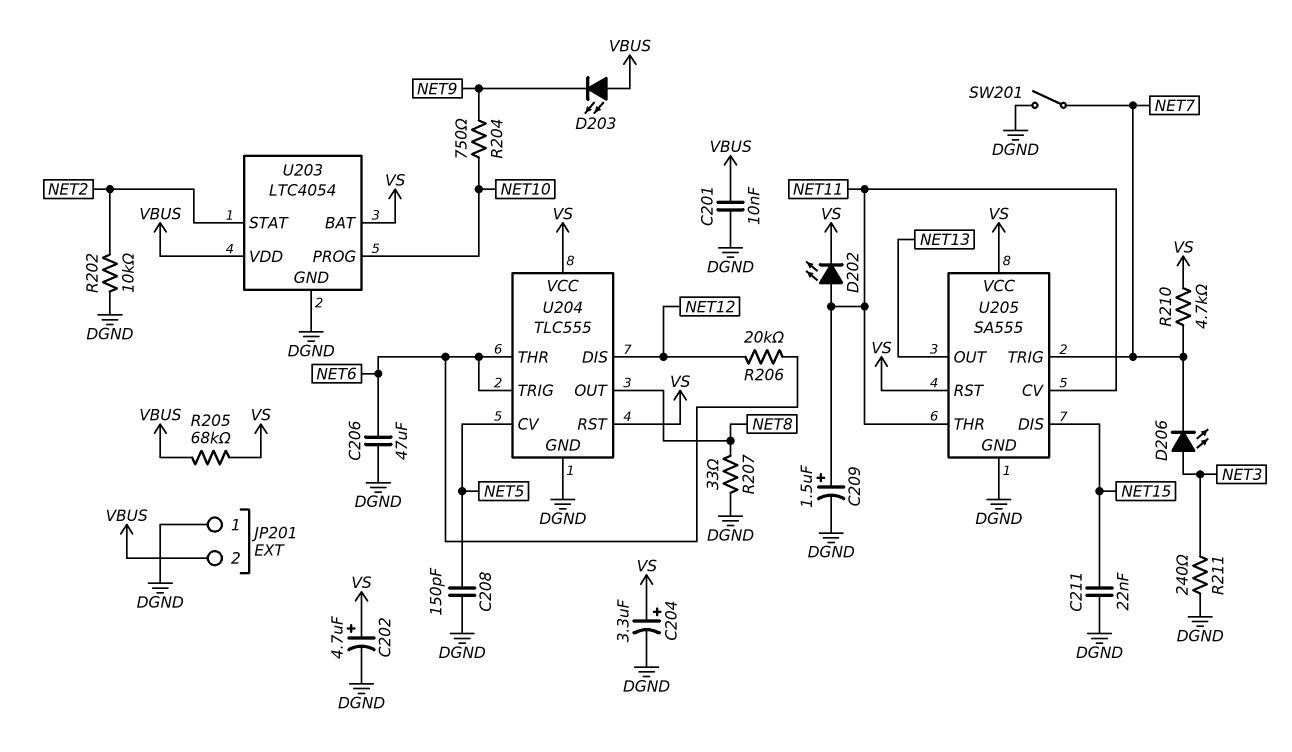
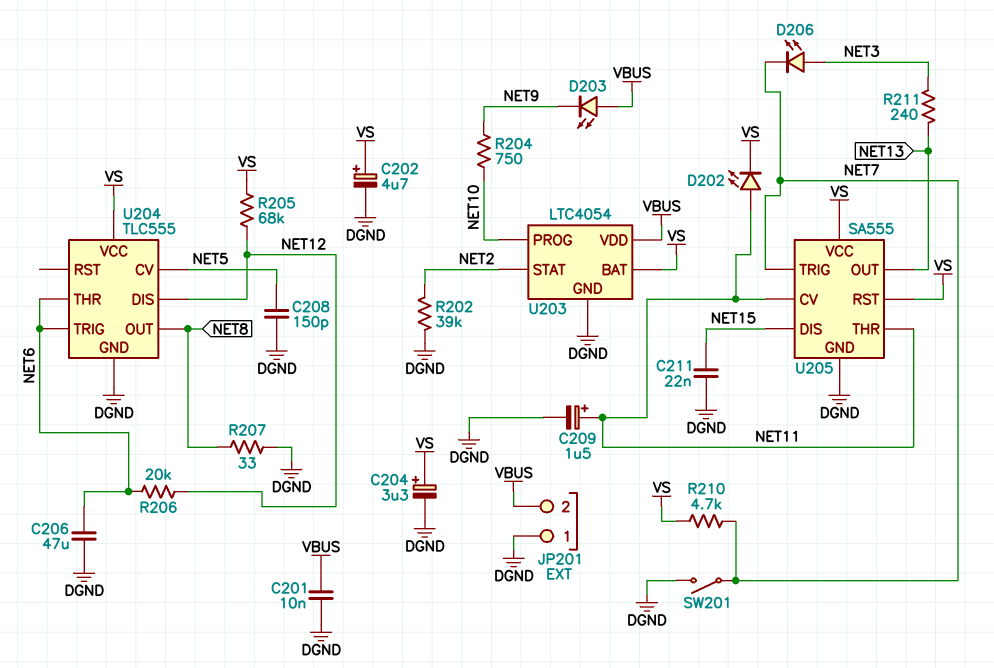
R202: 10k (DGND, NET2) -> 39k (DGND, NET2)
R205: 68k (VBUS, VS) -> 68k (NET12, VS)
R211: 240 (DGND, NET3) -> 240 (NET3, NET13)
U204 pin RST: VS -> none

